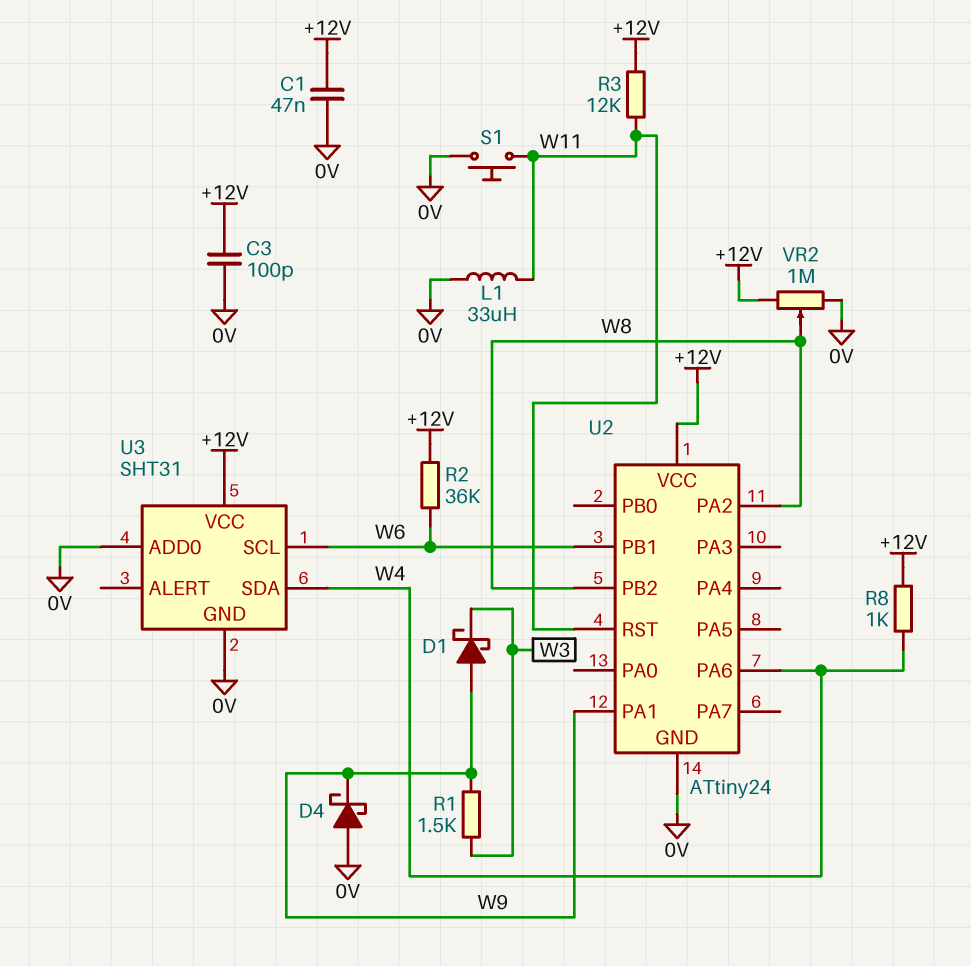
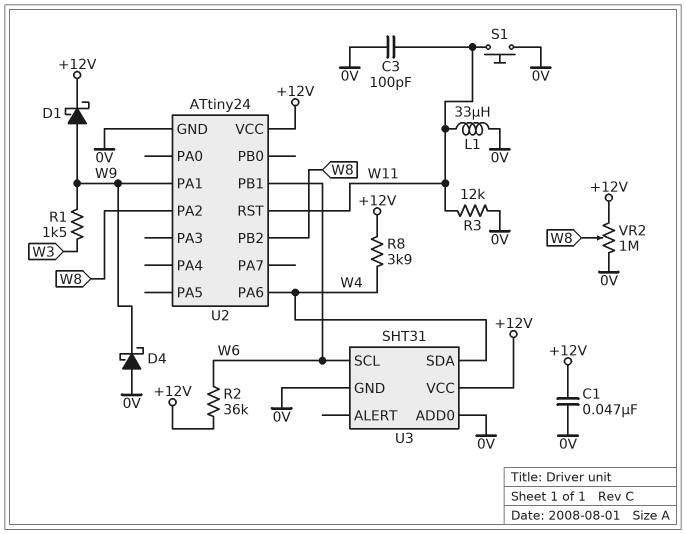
C3: 100pF (+12V, 0V) -> 100pF (0V, W11)
D1: schottky (A W9, K W3) -> schottky (A W9, K +12V)
R3: 12k (+12V, W11) -> 12k (0V, W11)
R8: 1k (+12V, W4) -> 3.9k (+12V, W4)

